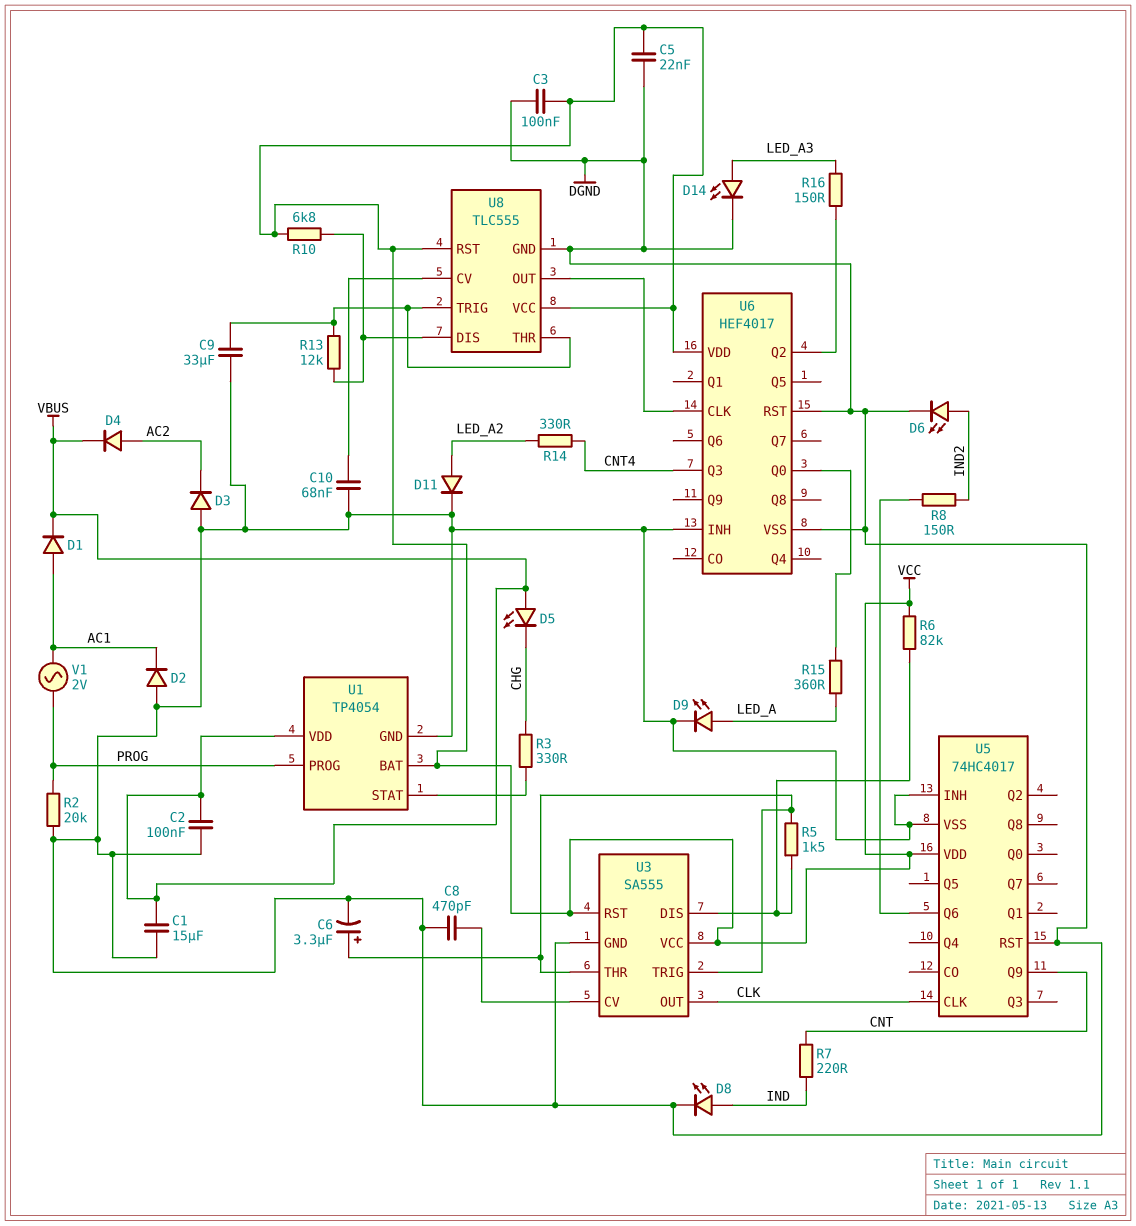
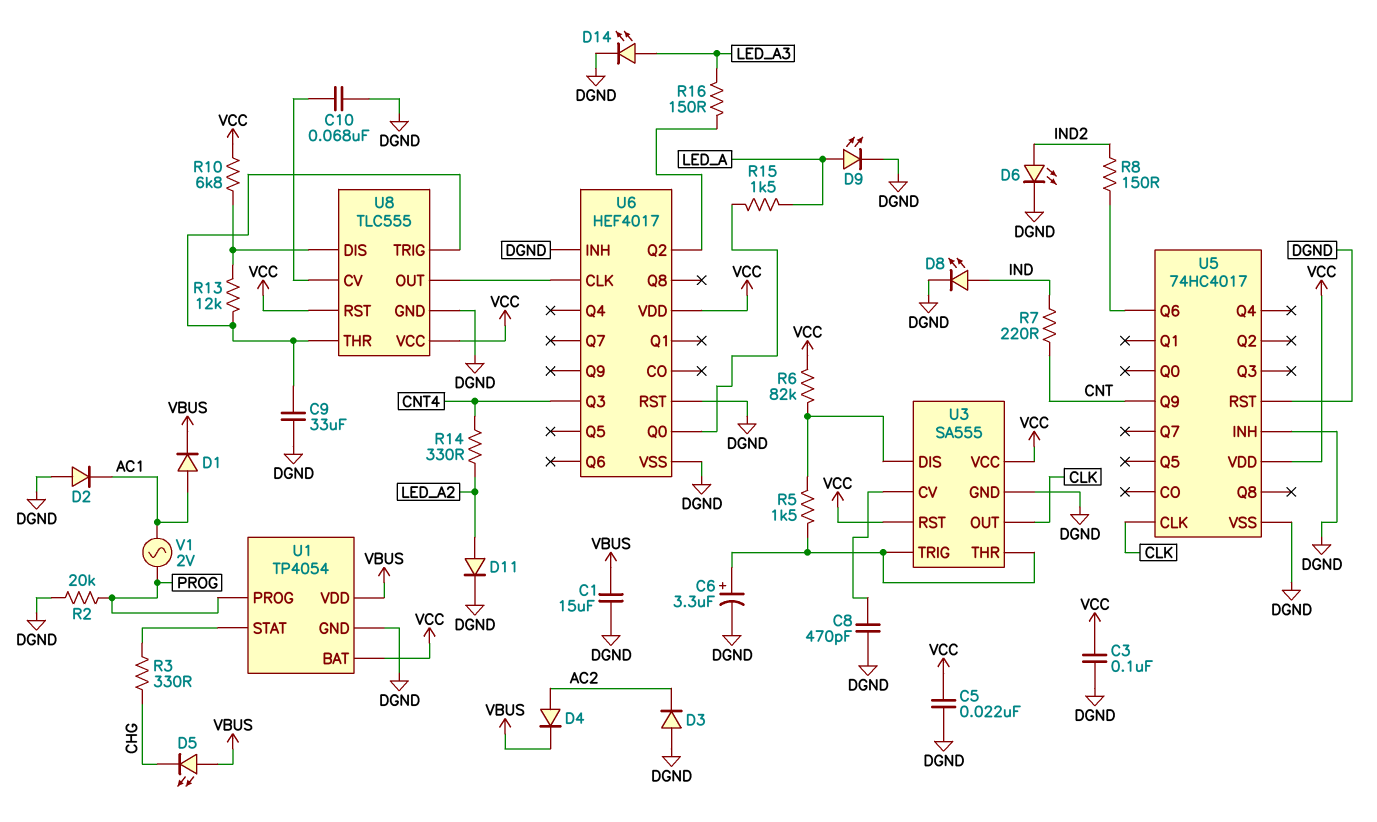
C2: 100nF (DGND, VBUS) -> none
R15: 360 (LED_A, U6/Q0) -> 1.5k (LED_A, U6/Q0)

